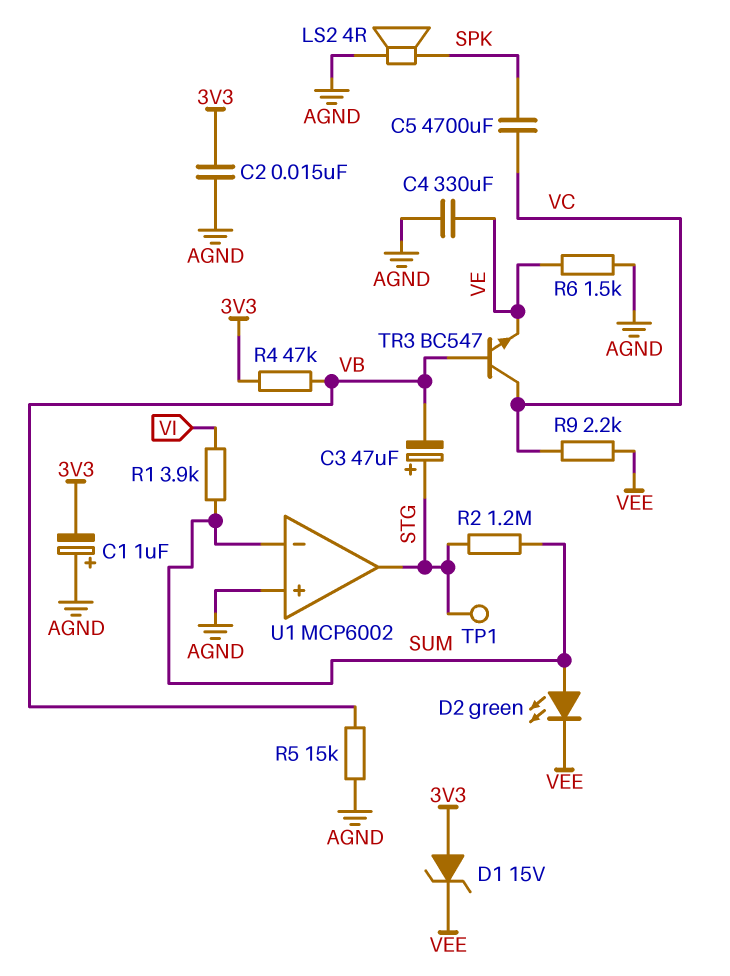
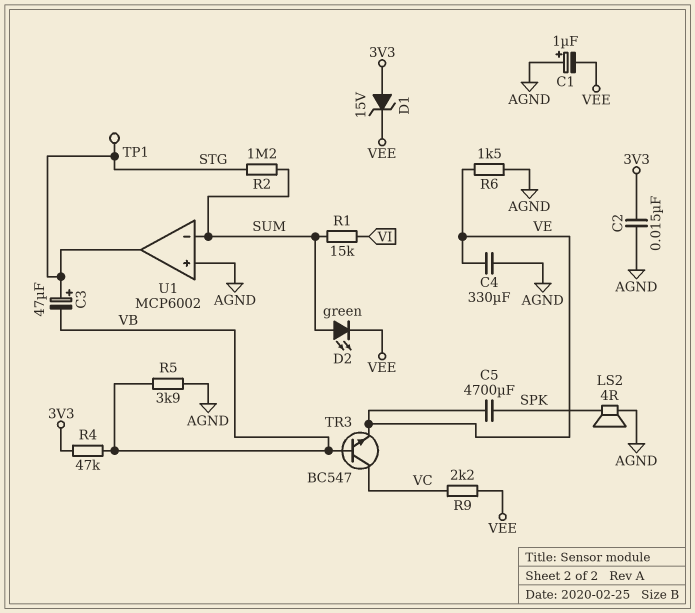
C1: 1uF (plus AGND, minus 3V3) -> 1uF (plus AGND, minus VEE)
C5: 4700uF (SPK, VC) -> 4700uF (SPK, VE)
R1: 3.9k (SUM, VI) -> 15k (SUM, VI)
R5: 15k (AGND, VB) -> 3.9k (AGND, VB)

